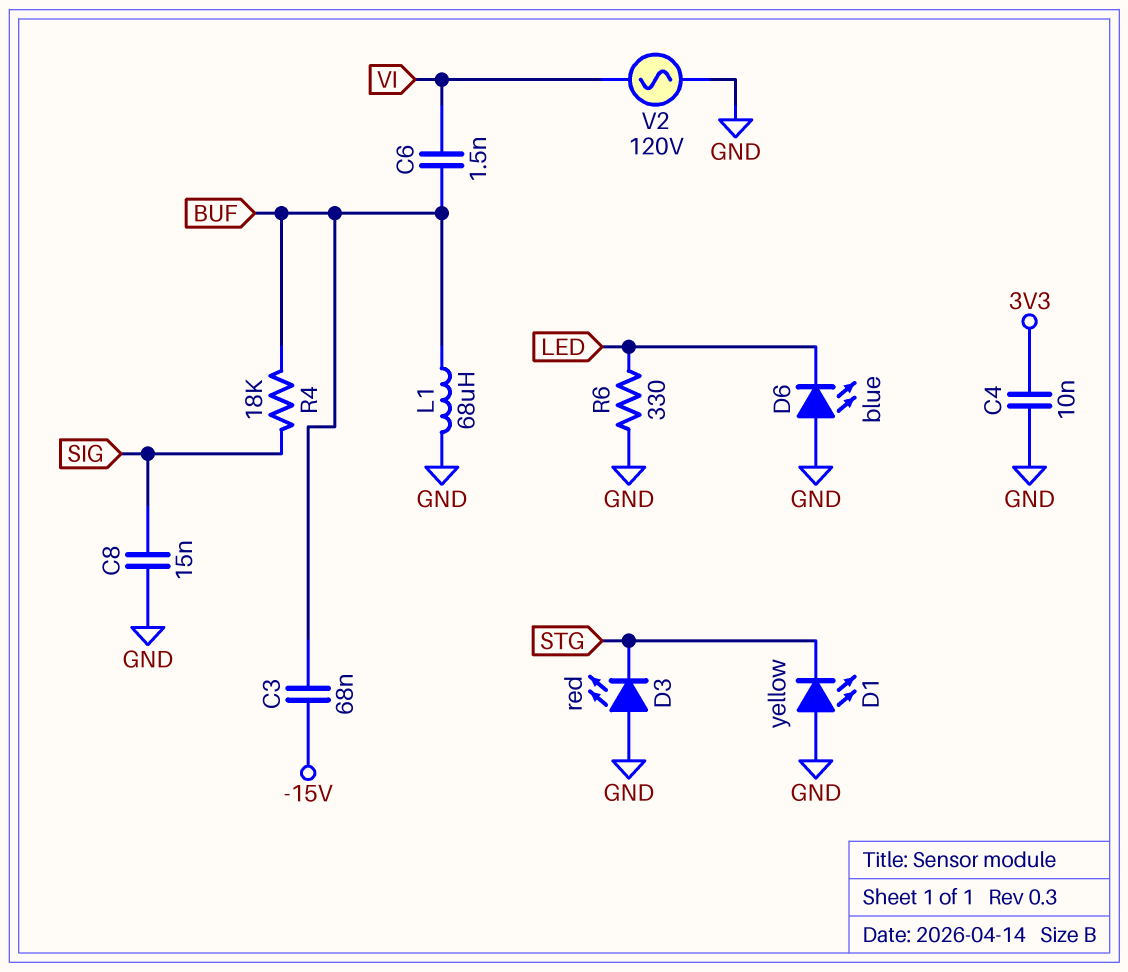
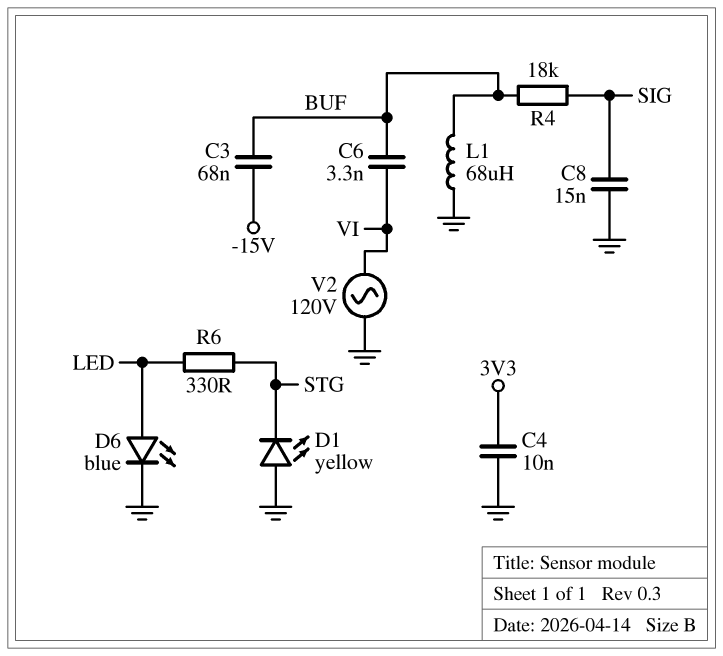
C6: 1.5nF (BUF, VI) -> 3.3nF (BUF, VI)
D3: LED red (A GND, K STG) -> none
D6: LED blue (A GND, K LED) -> LED blue (A LED, K GND)
R6: 330 (GND, LED) -> 330 (LED, STG)

